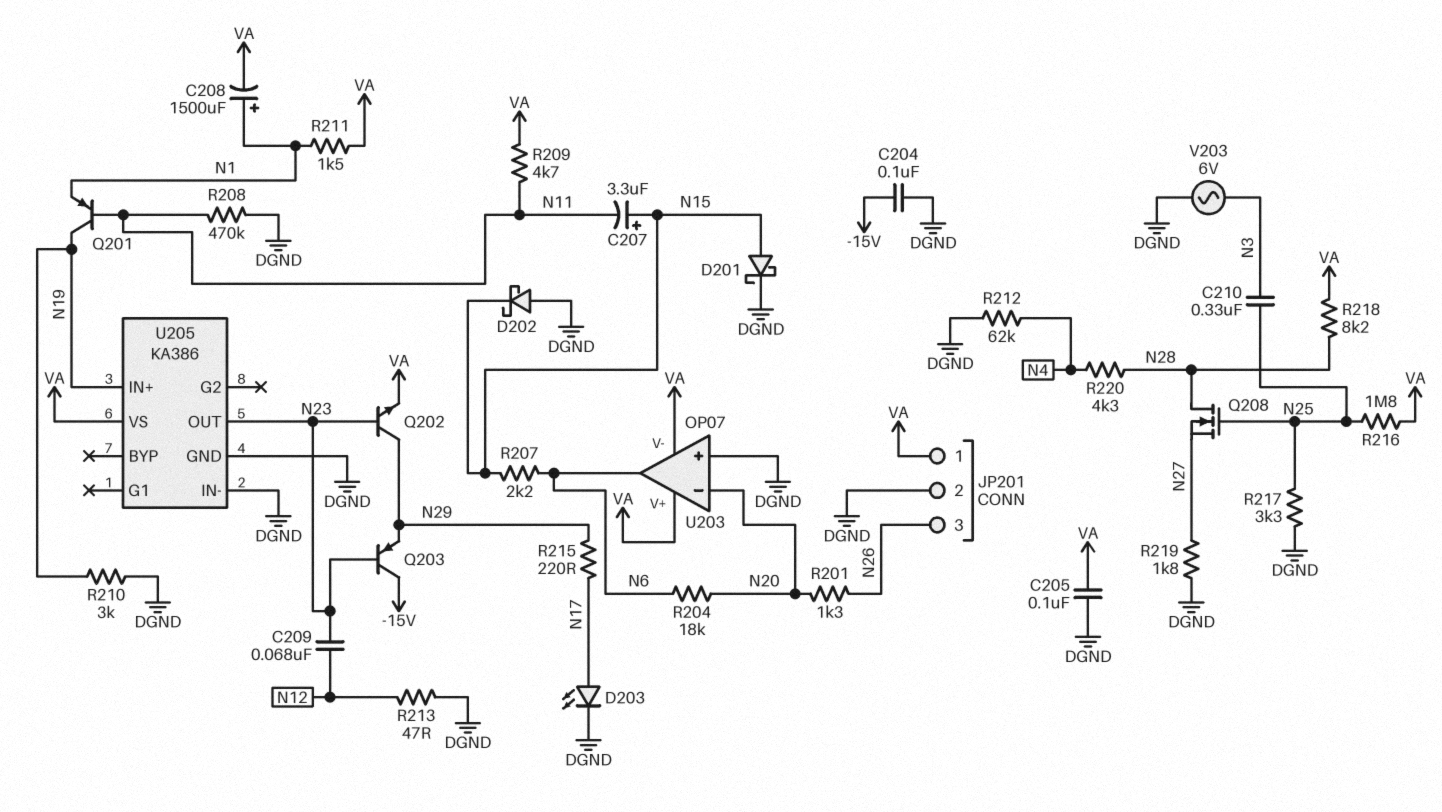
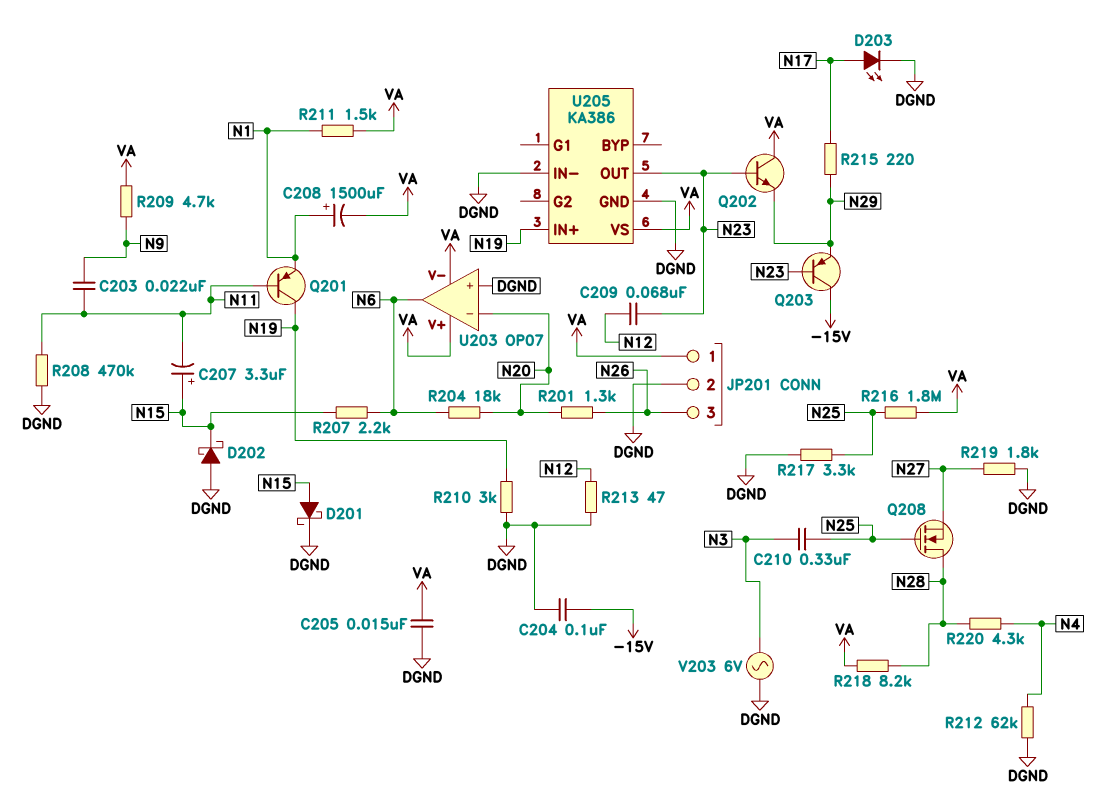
C203: none -> 22nF (N9, N11)
C205: 100nF (DGND, VA) -> 15nF (DGND, VA)
Q202: NPN (B N23, C N29, E VA) -> NPN (B N23, C VA, E N29)
R209: 4.7k (N11, VA) -> 4.7k (N9, VA)

